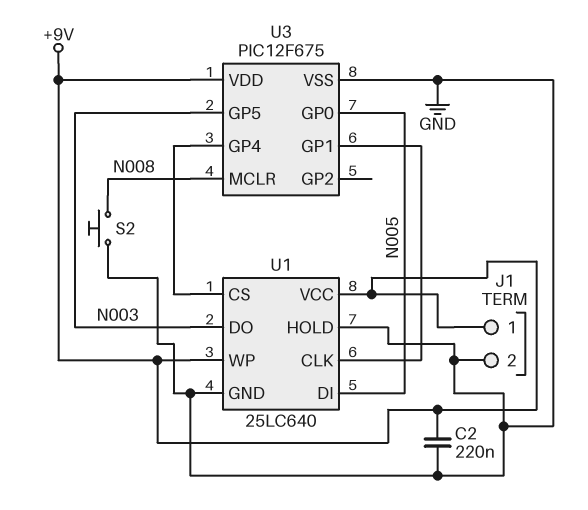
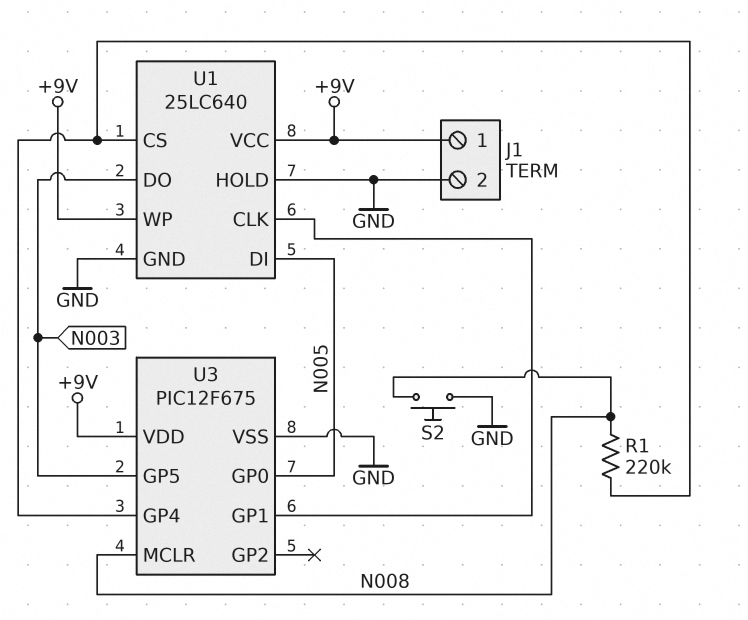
C2: 220nF (+9V, GND) -> none
R1: none -> 220k (N008, U1/CS)

